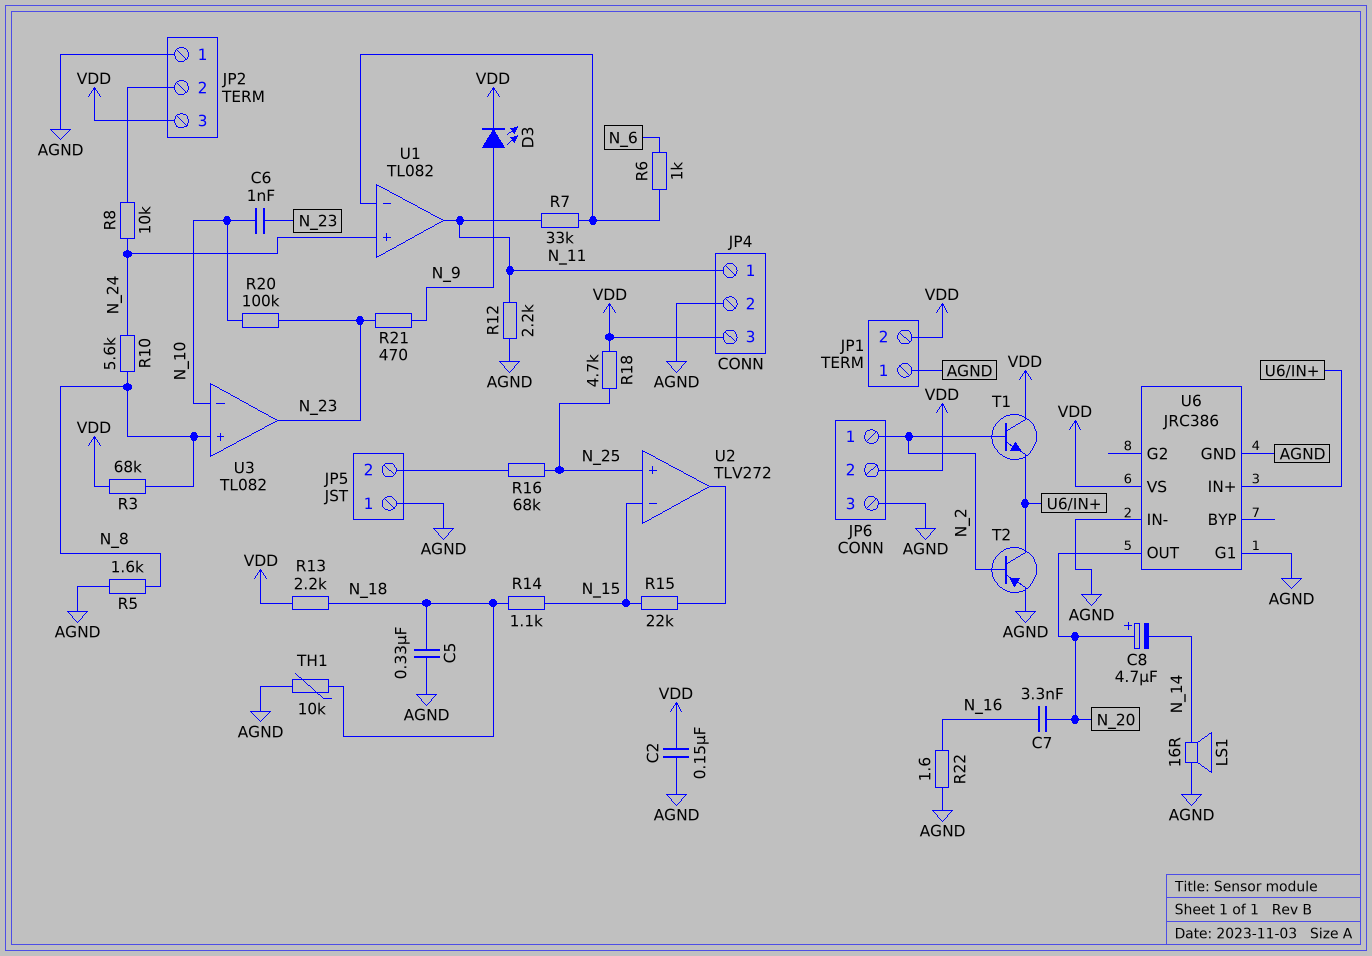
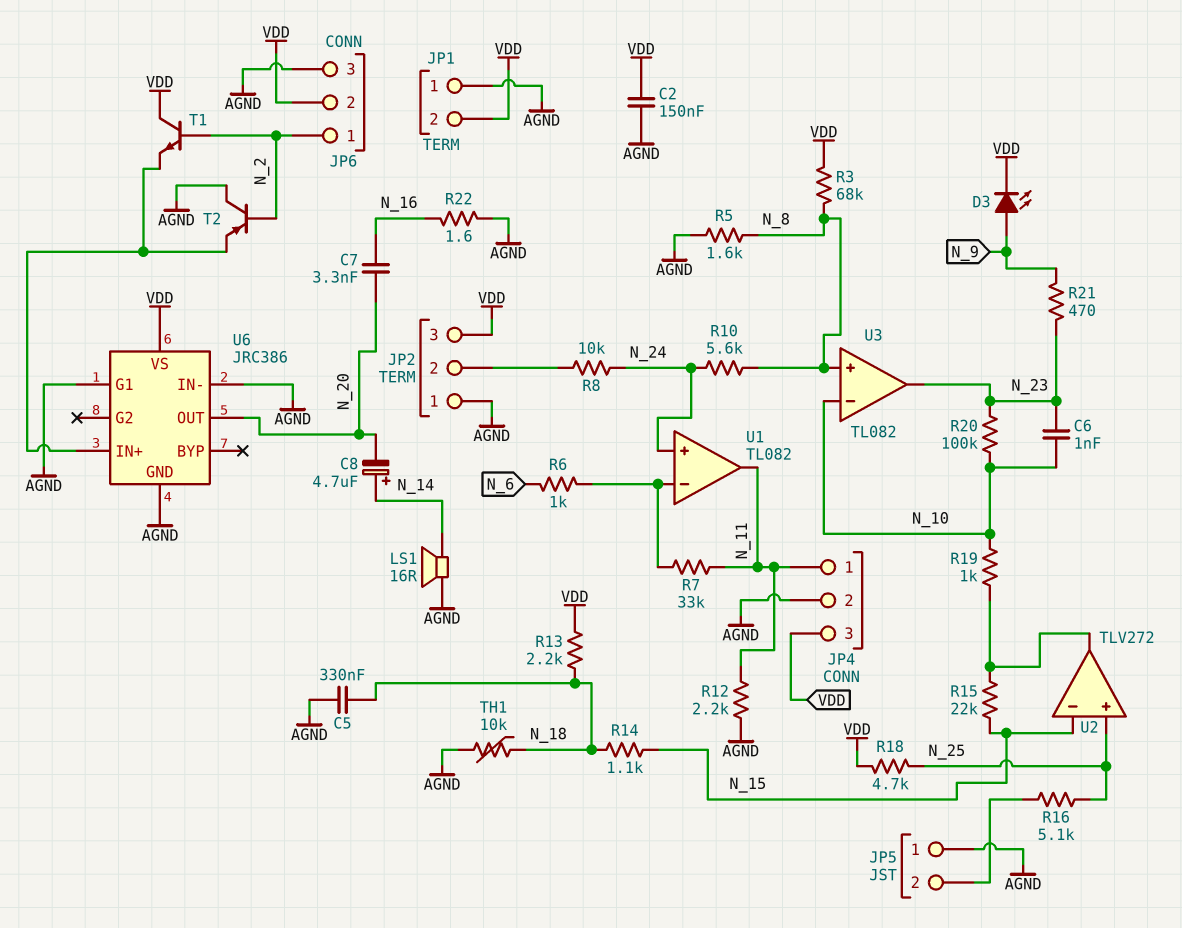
C8: 4.7uF (plus N_20, minus N_14) -> 4.7uF (plus N_14, minus N_20)
R16: 68k (JP5/2, N_25) -> 5.1k (JP5/2, N_25)
R19: none -> 1k (N_10, U2/out)
T2: PNP (B N_2, C U6/IN+, E AGND) -> PNP (B N_2, C AGND, E U6/IN+)

